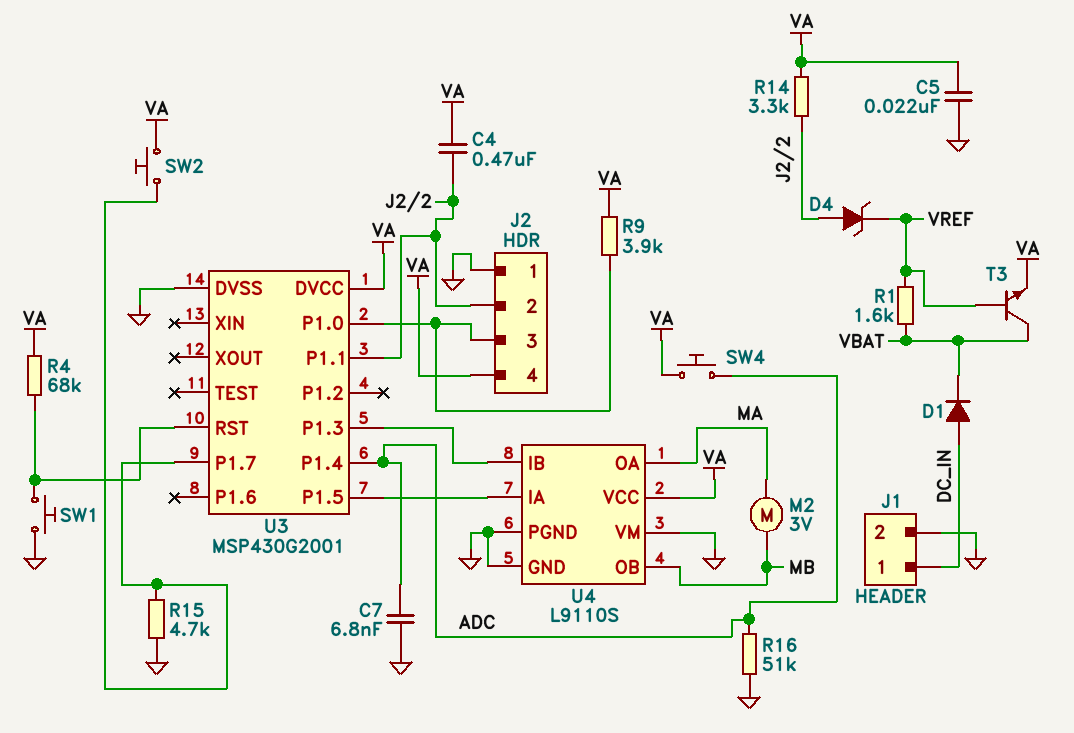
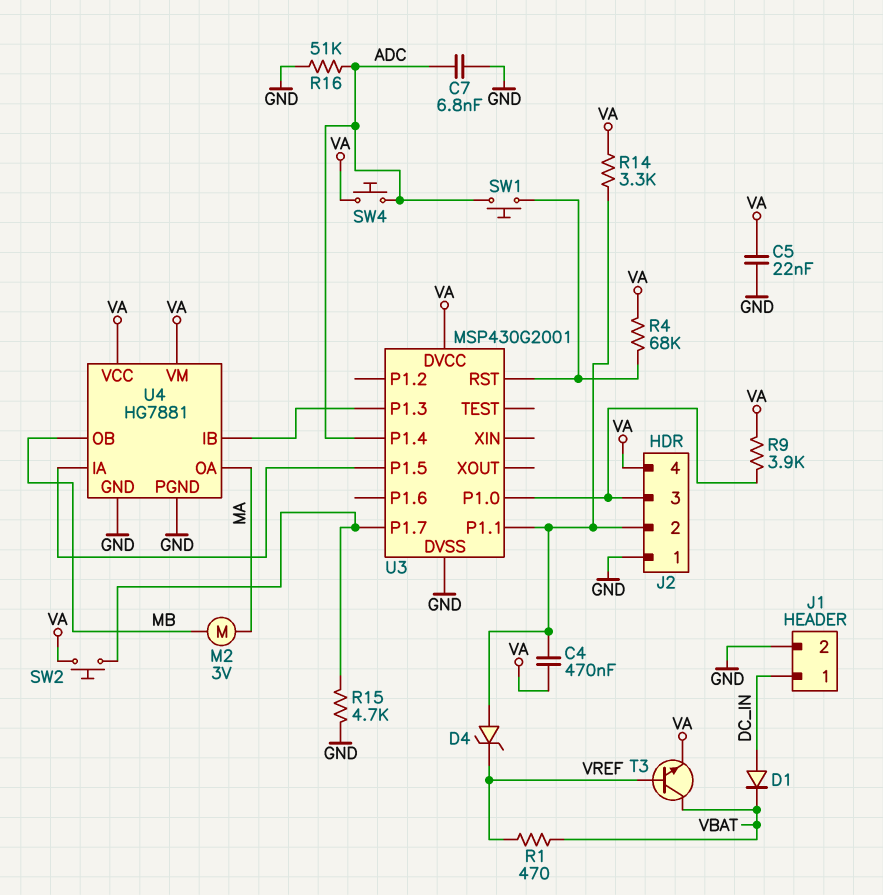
R1: 1.6k (VBAT, VREF) -> 470 (VBAT, VREF)
SW1: button (GND, U3/RST) -> button (ADC, U3/RST)
U4: L9110S -> HG7881
U4 pin VM: GND -> VA

